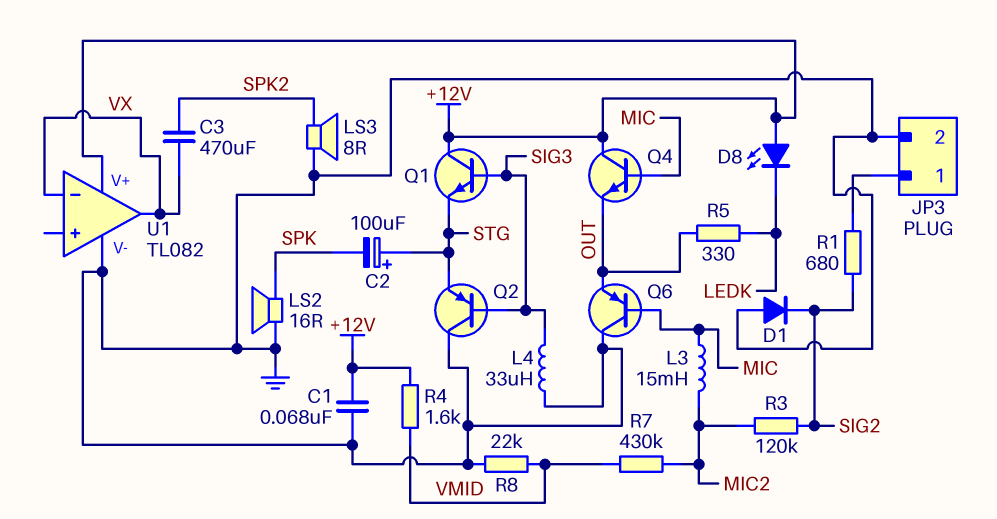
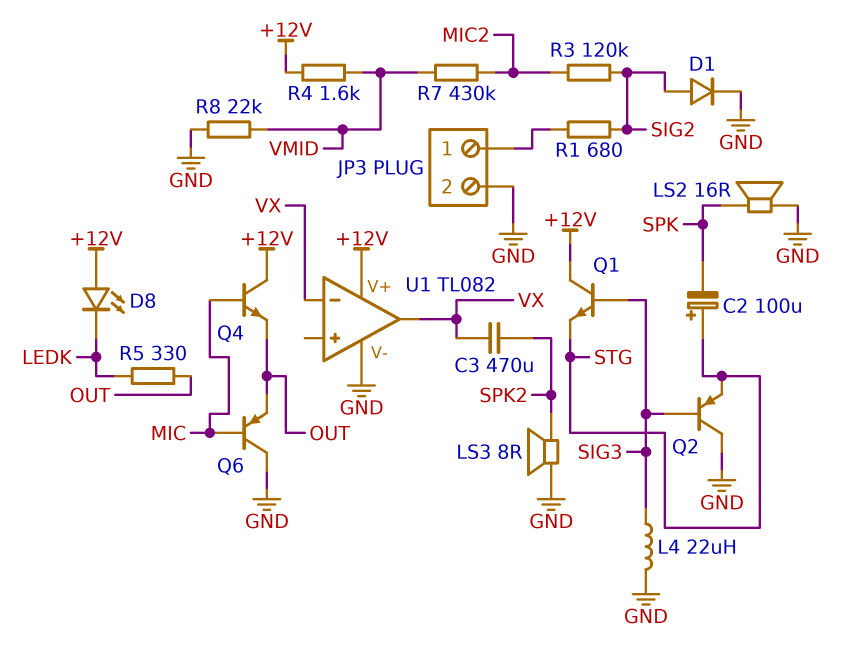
C1: 68nF (+12V, GND) -> none
D1: diode (A GND, K SIG2) -> diode (A SIG2, K GND)
L3: 15mH (MIC, MIC2) -> none
L4: 33uH (GND, SIG3) -> 22uH (GND, SIG3)

